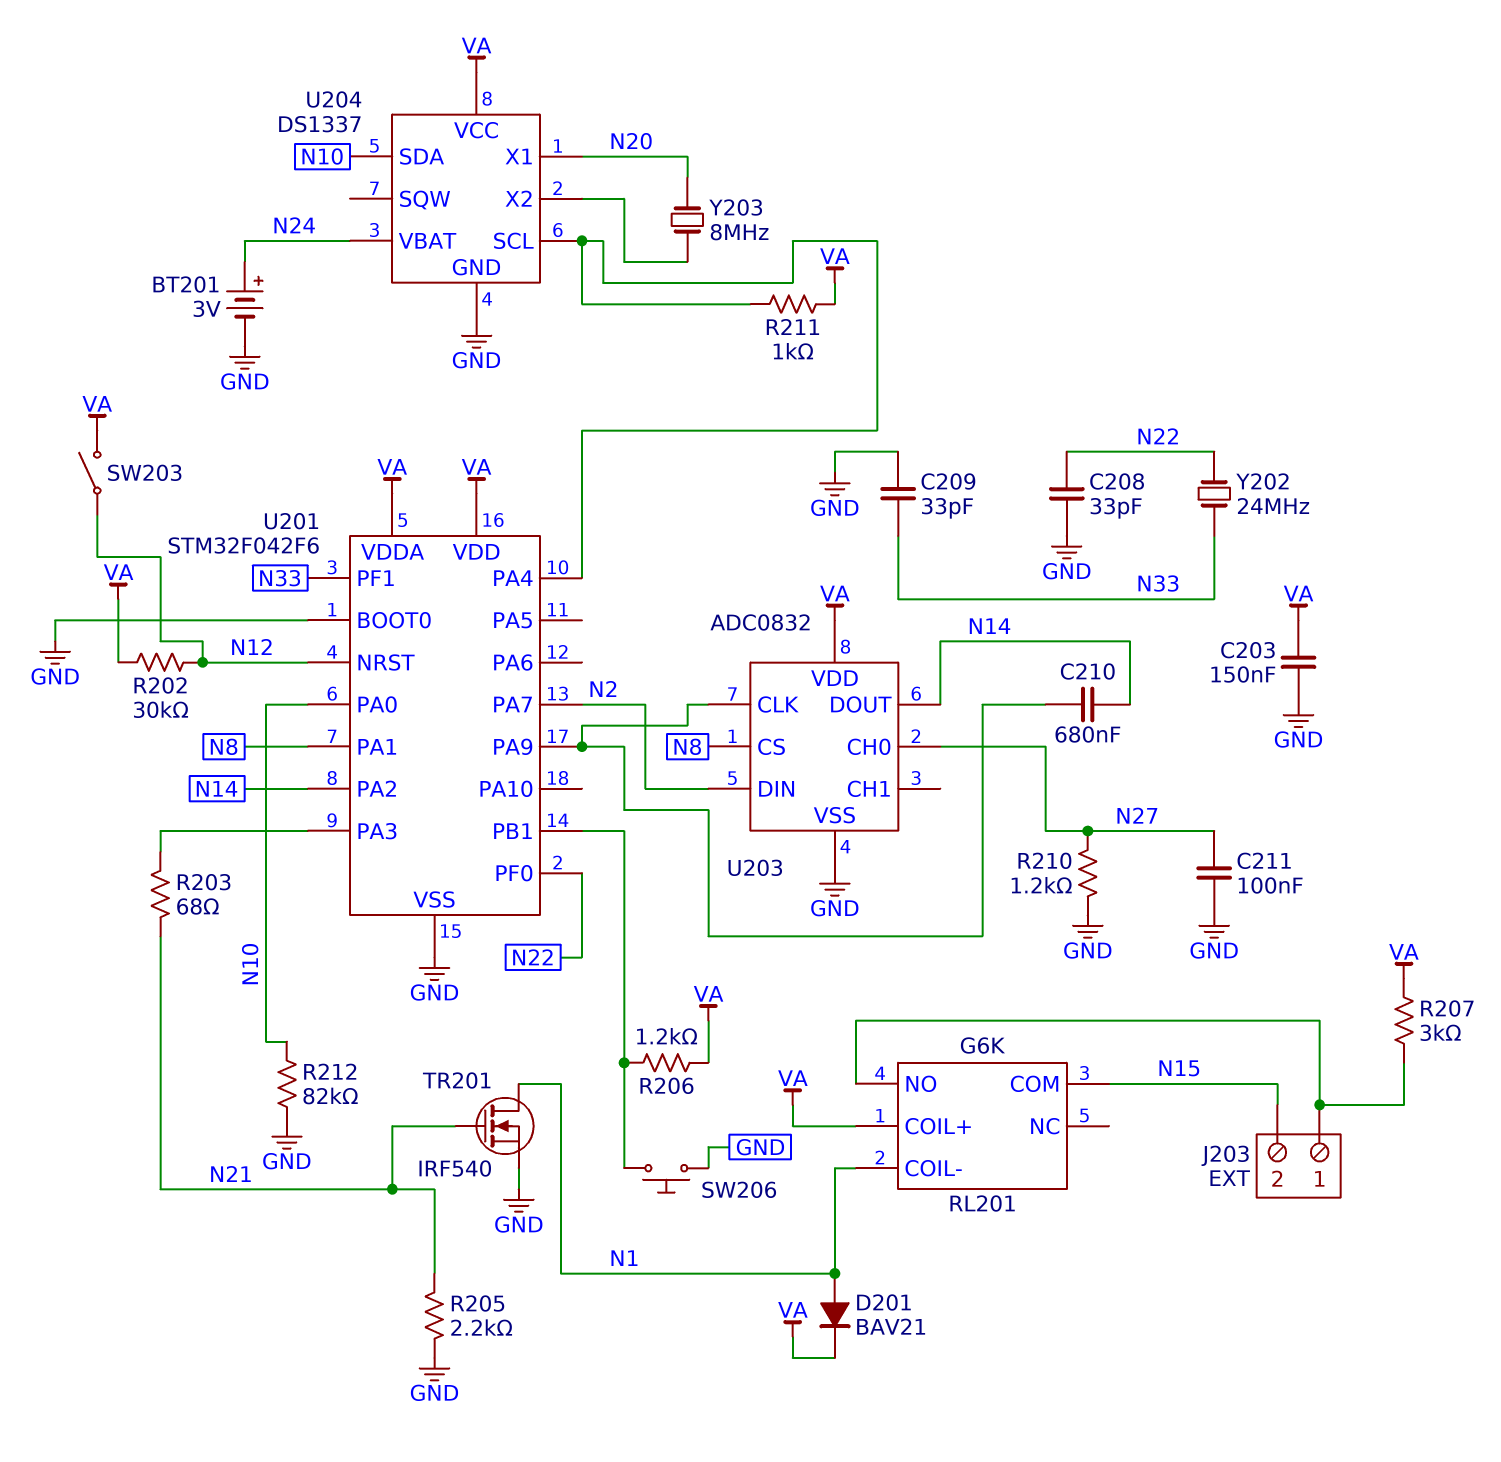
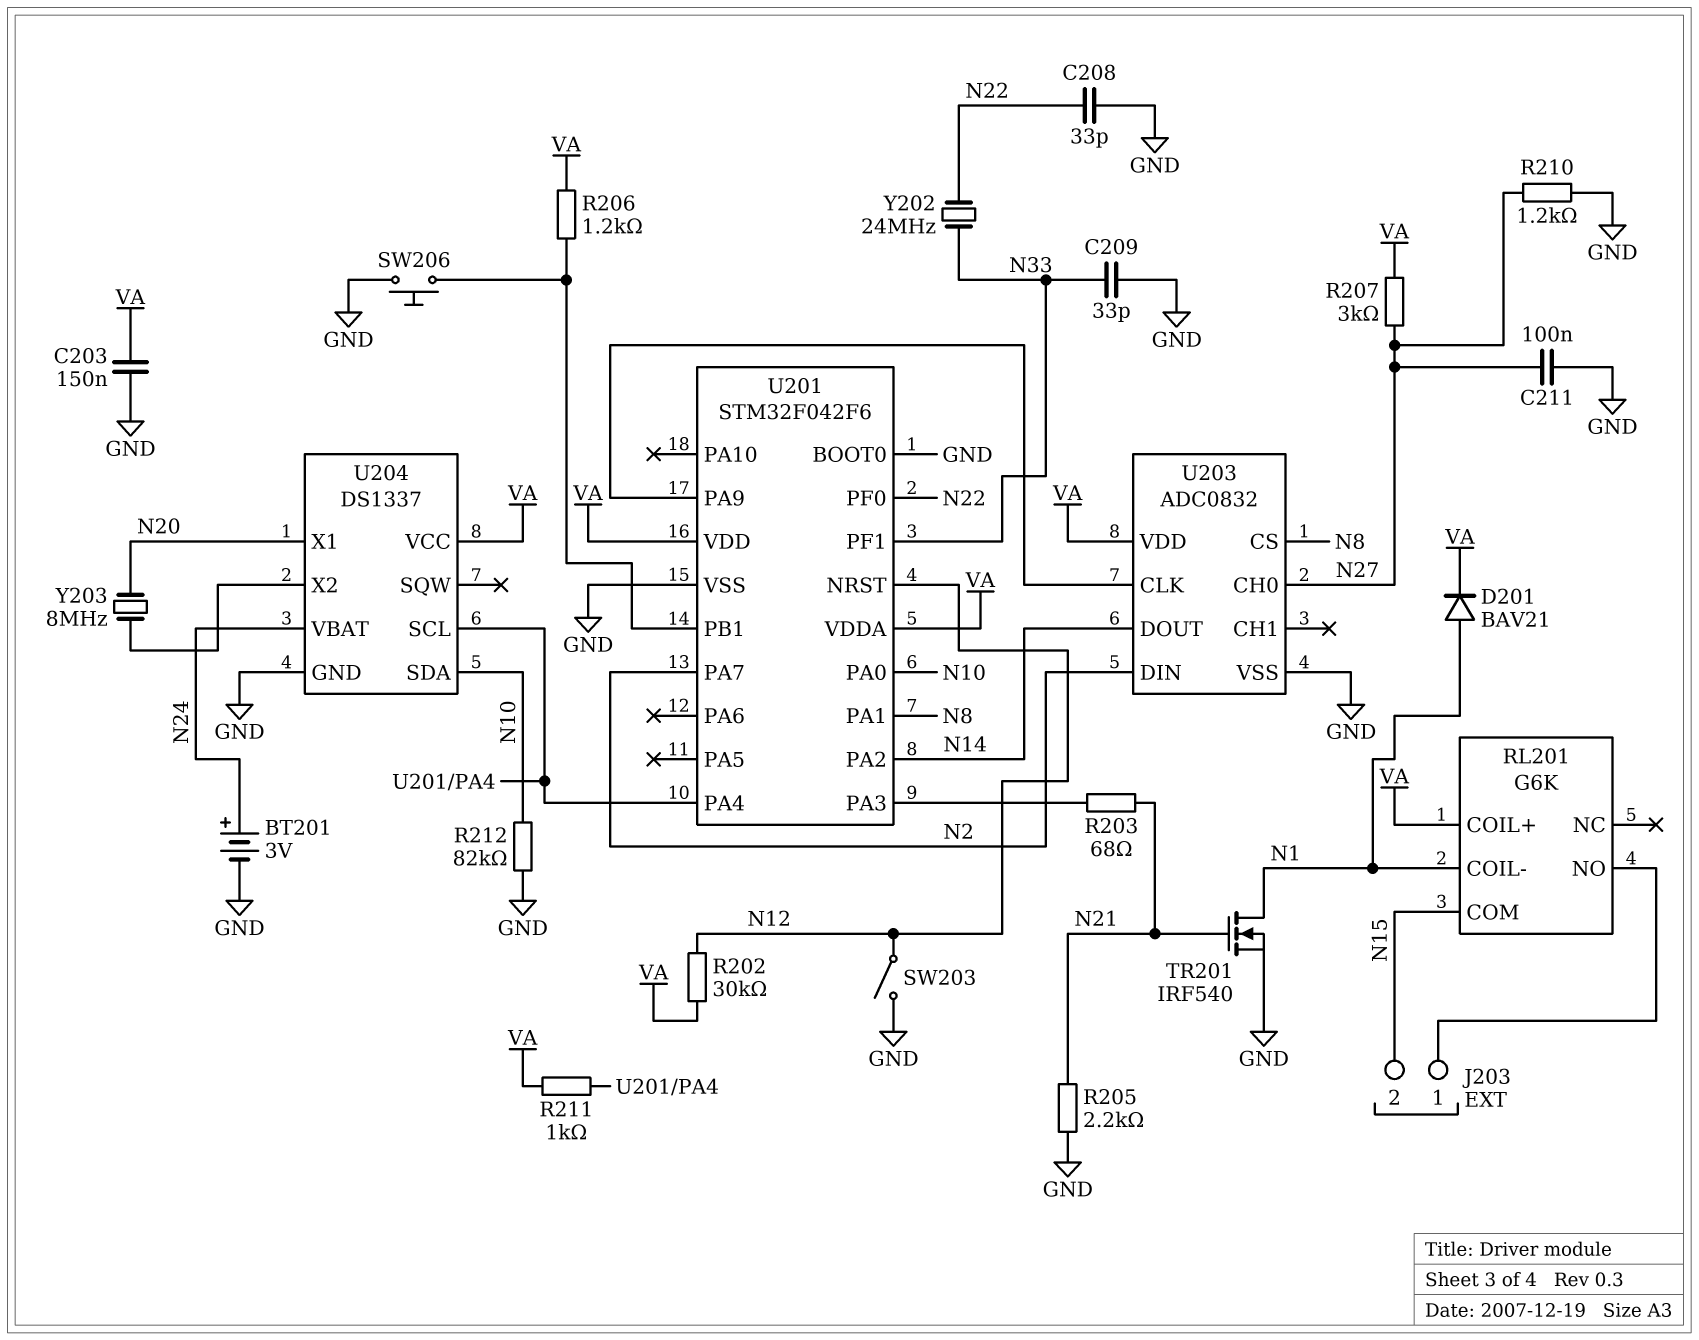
C210: 680nF (N14, U201/PA9) -> none
R207: 3k (J203/1, VA) -> 3k (N27, VA)
SW203: switch (N12, VA) -> switch (GND, N12)

